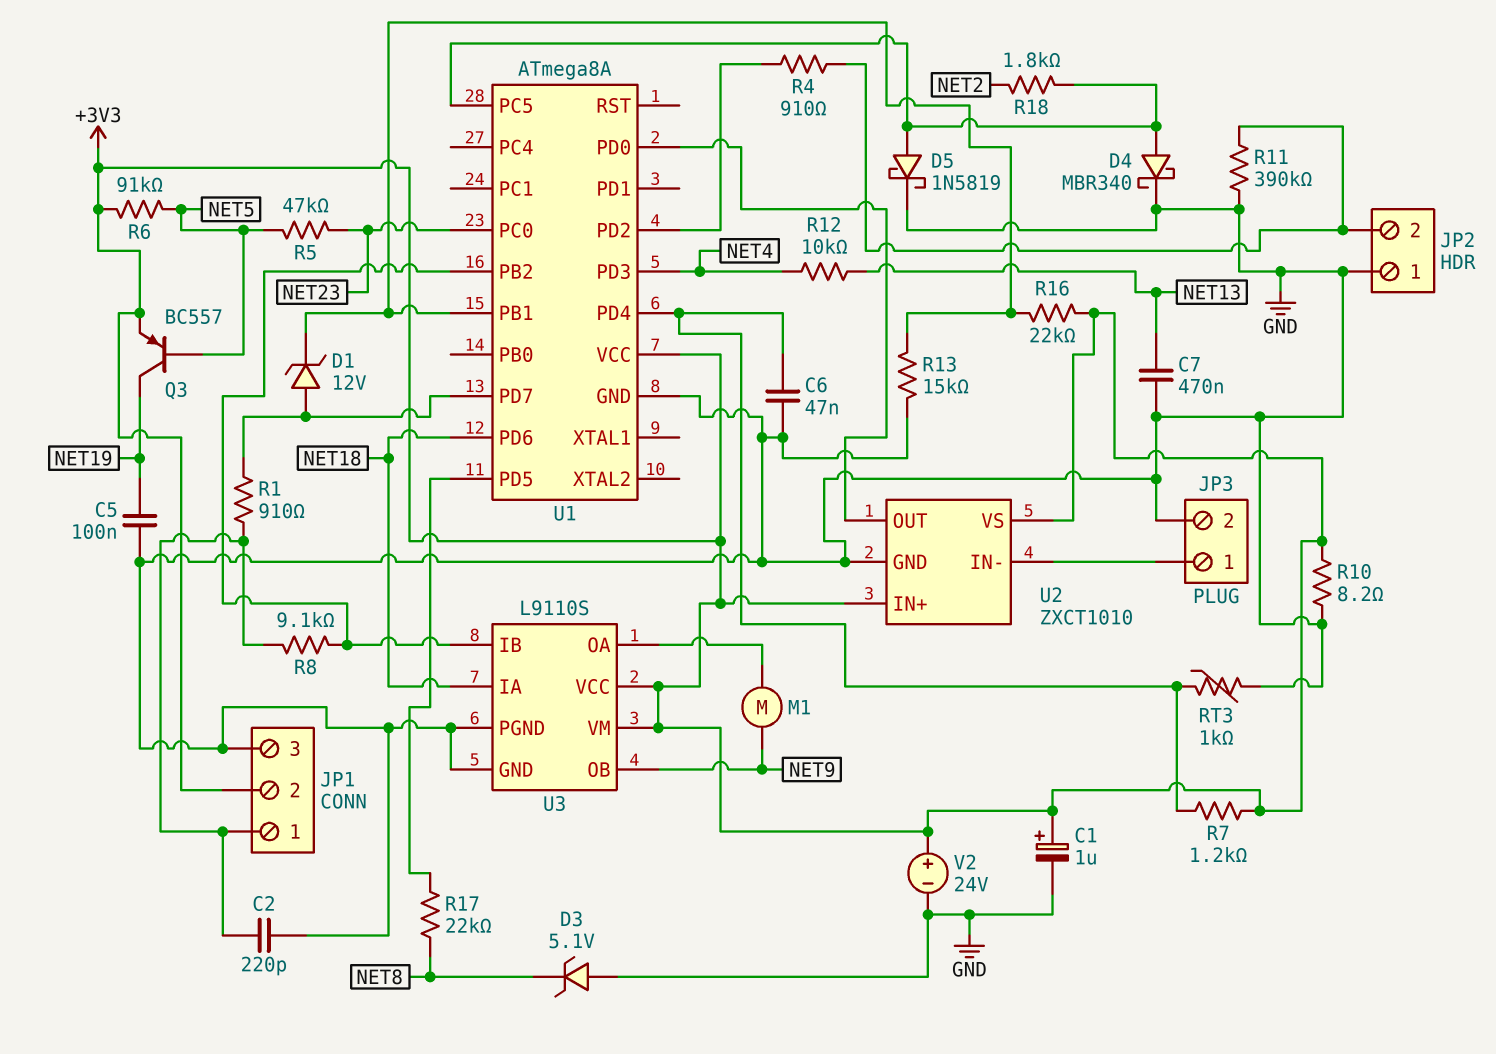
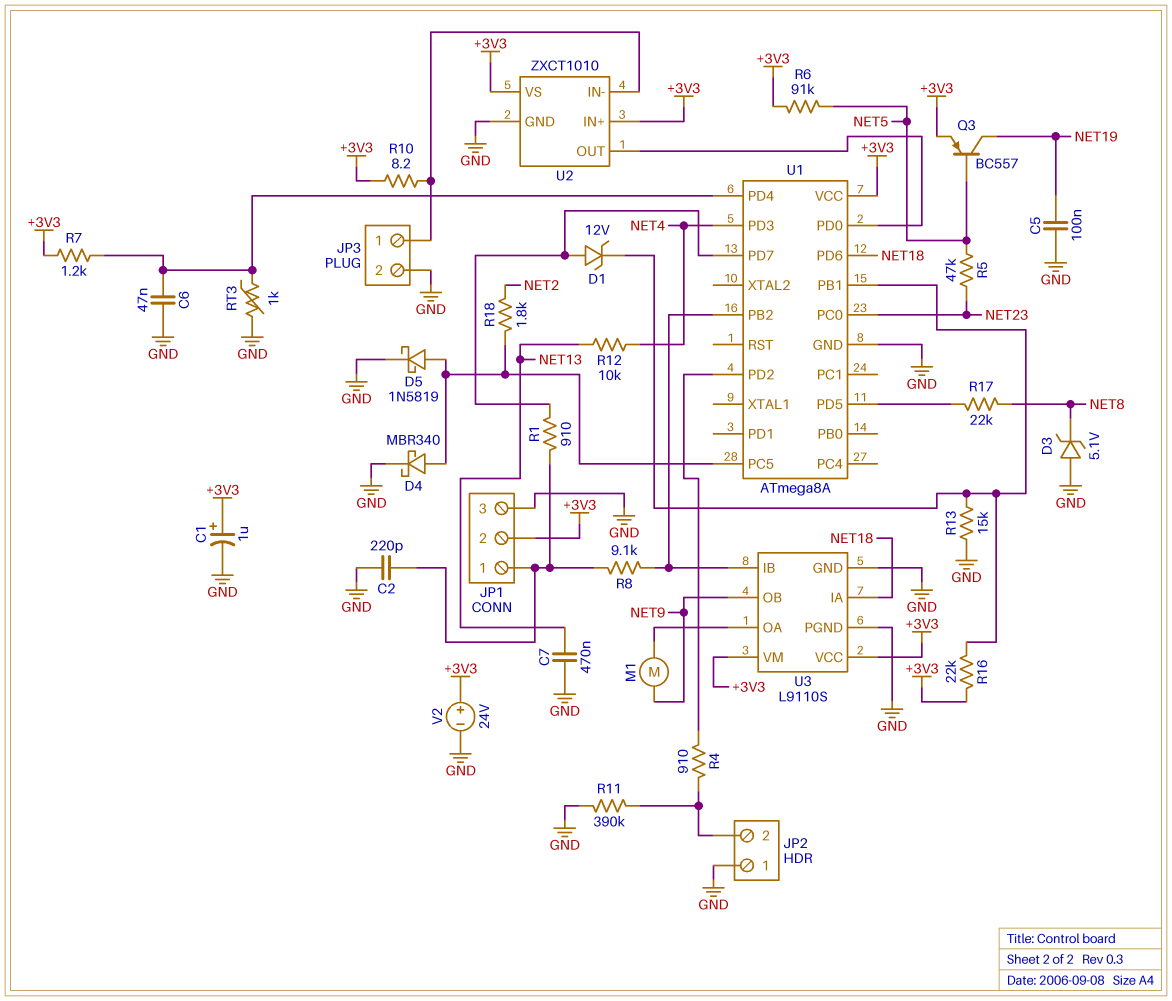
R10: 8.2 (+3V3, GND) -> 8.2 (+3V3, JP3/1)

